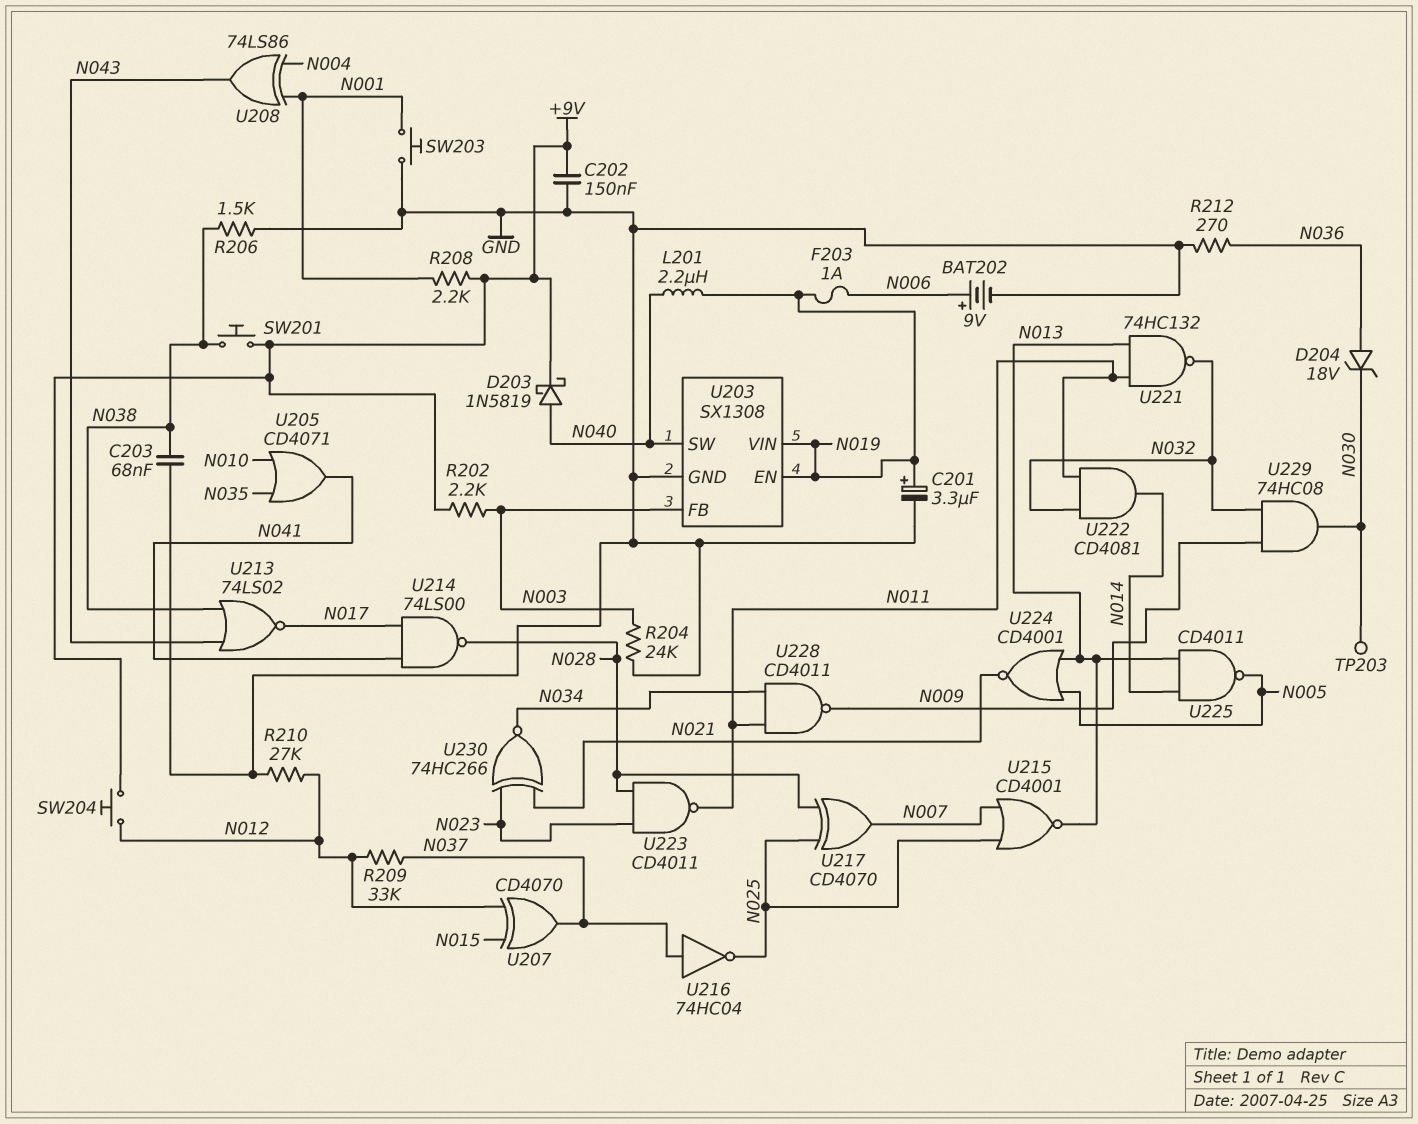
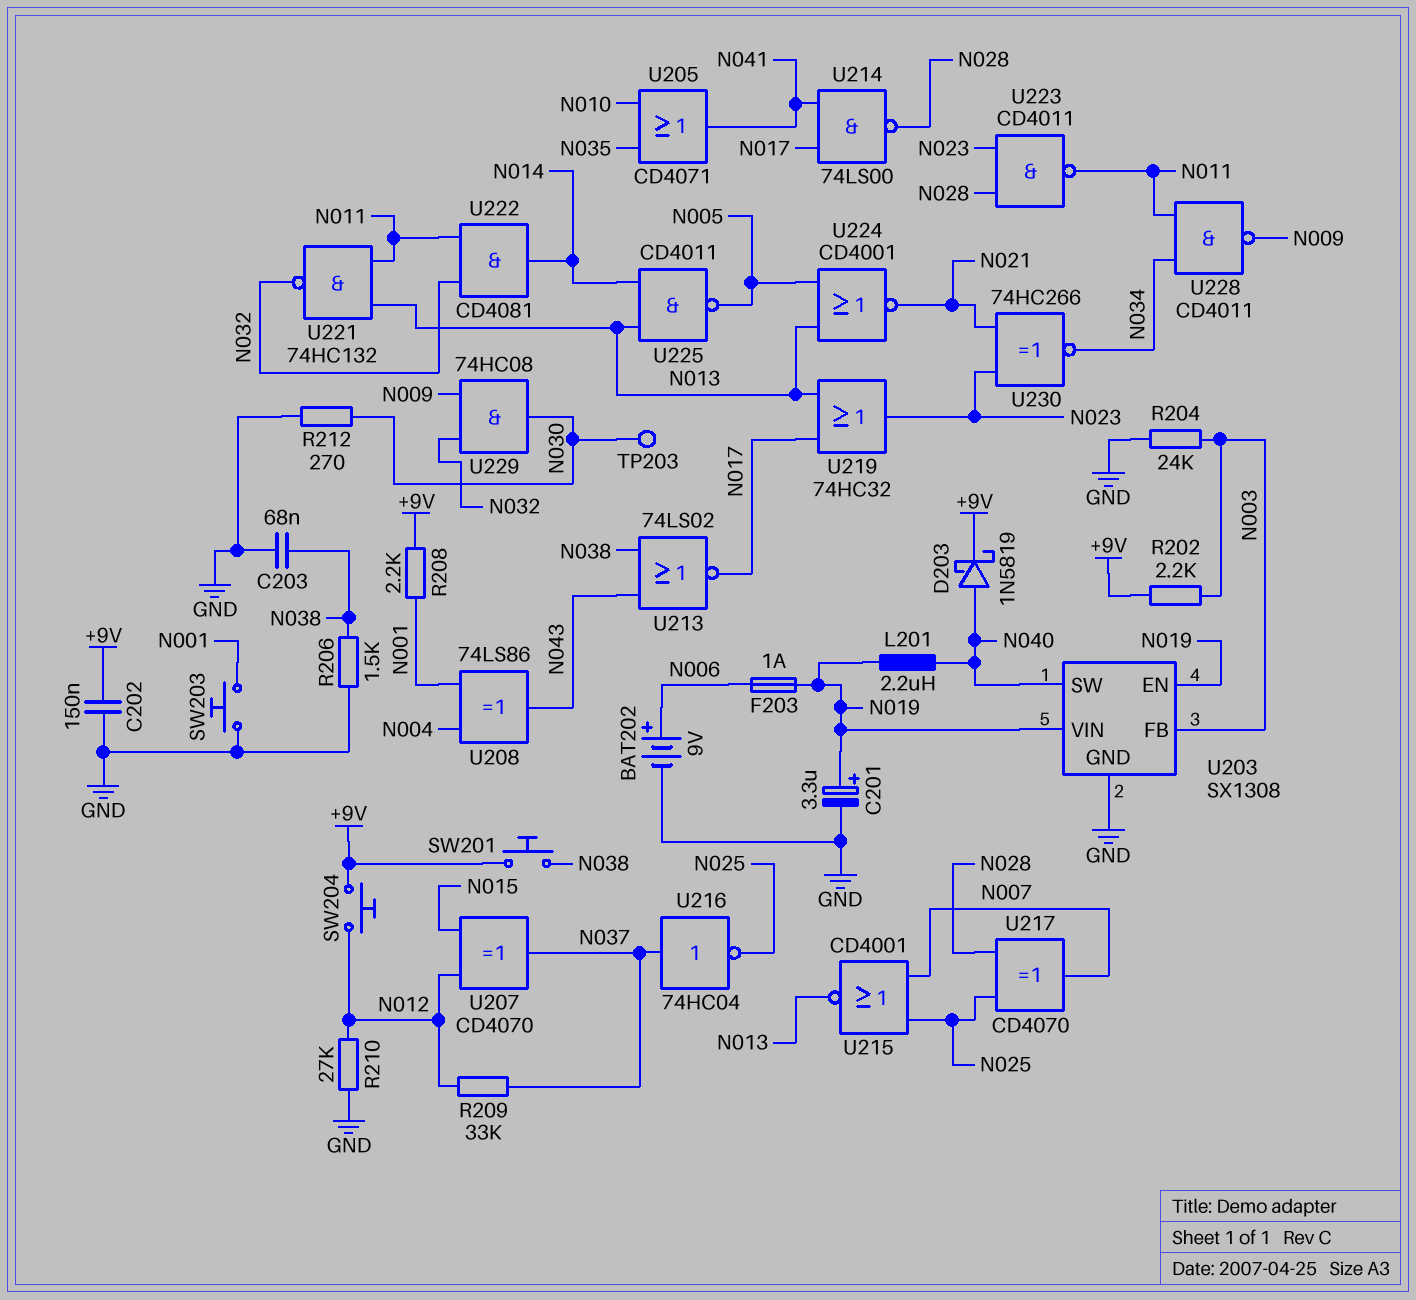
D204: zener 18V (A N036, K N030) -> none
R212: 270 (GND, N036) -> 270 (GND, N030)
U219: none -> OR 74HC32 (in N013, in N017, out N023)

